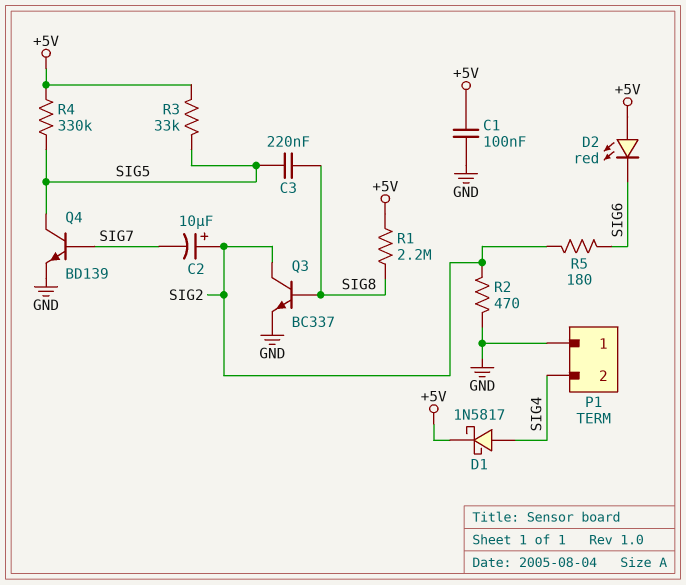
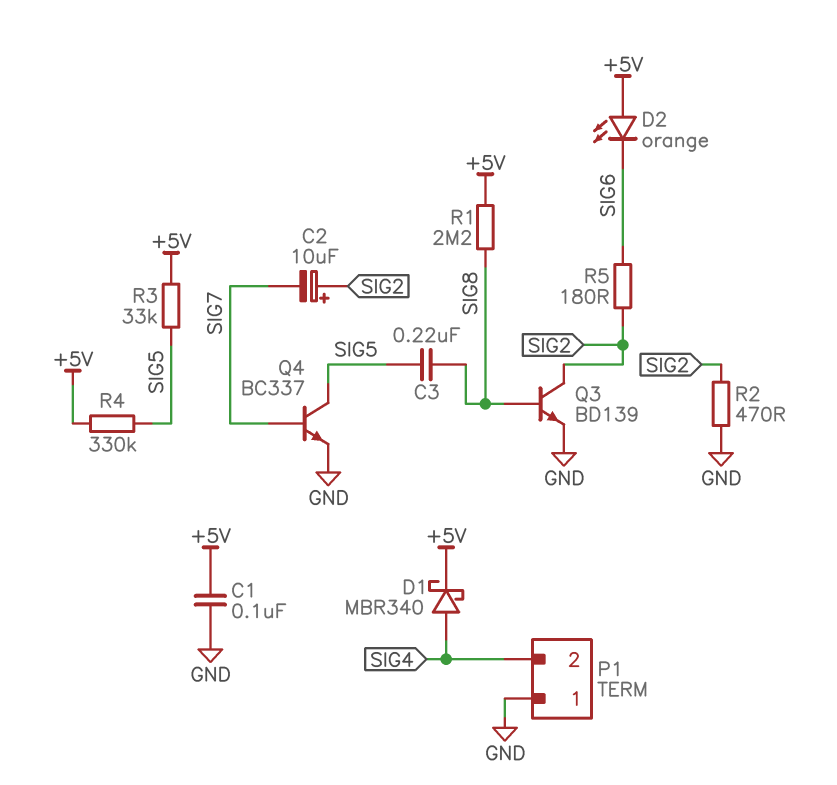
D1: schottky 1N5817 (A SIG4, K +5V) -> schottky MBR340 (A SIG4, K +5V)
D2: LED red (A +5V, K SIG6) -> LED orange (A +5V, K SIG6)
Q3: NPN BC337 (B SIG8, C SIG2, E GND) -> NPN BD139 (B SIG8, C SIG2, E GND)
Q4: NPN BD139 (B SIG7, C SIG5, E GND) -> NPN BC337 (B SIG7, C SIG5, E GND)

